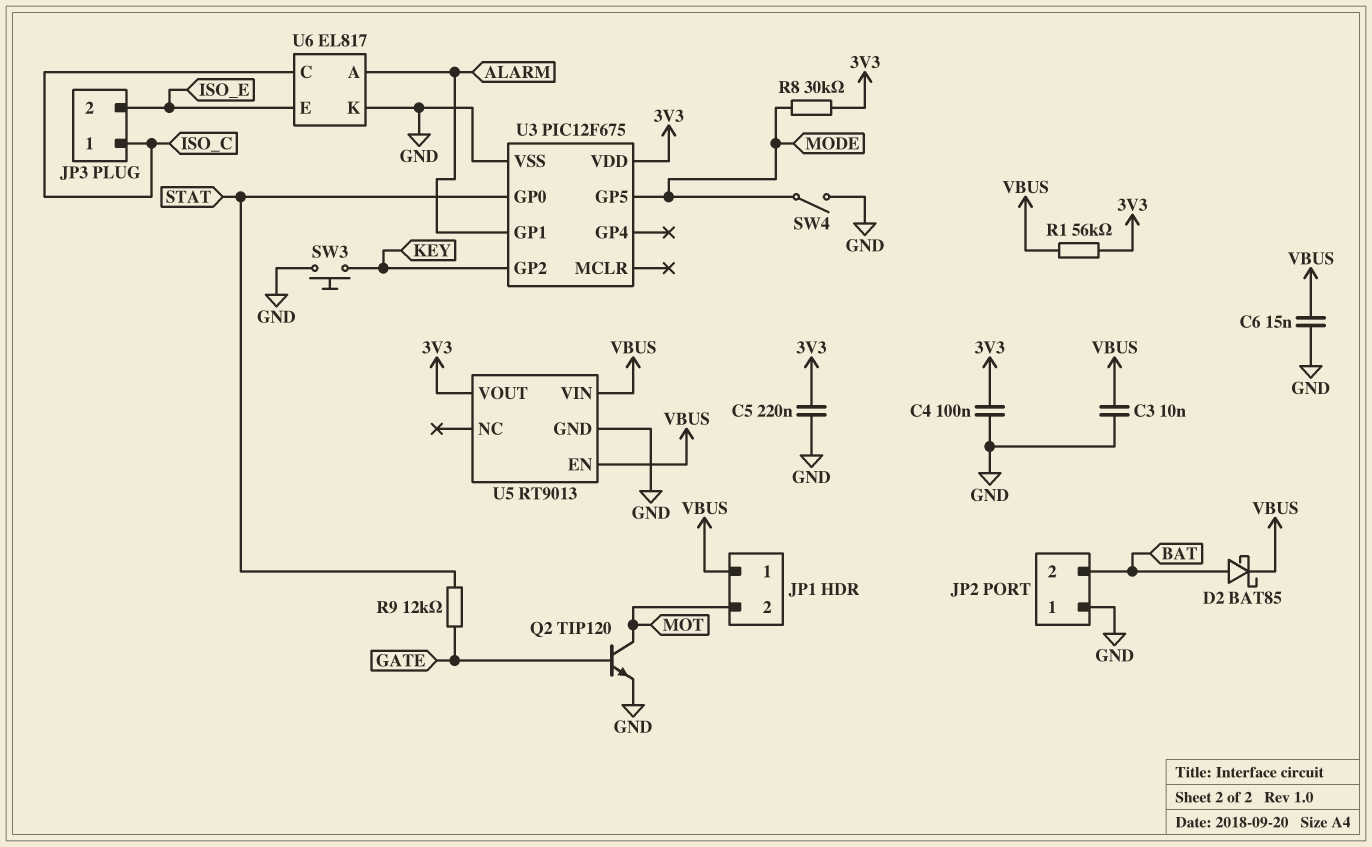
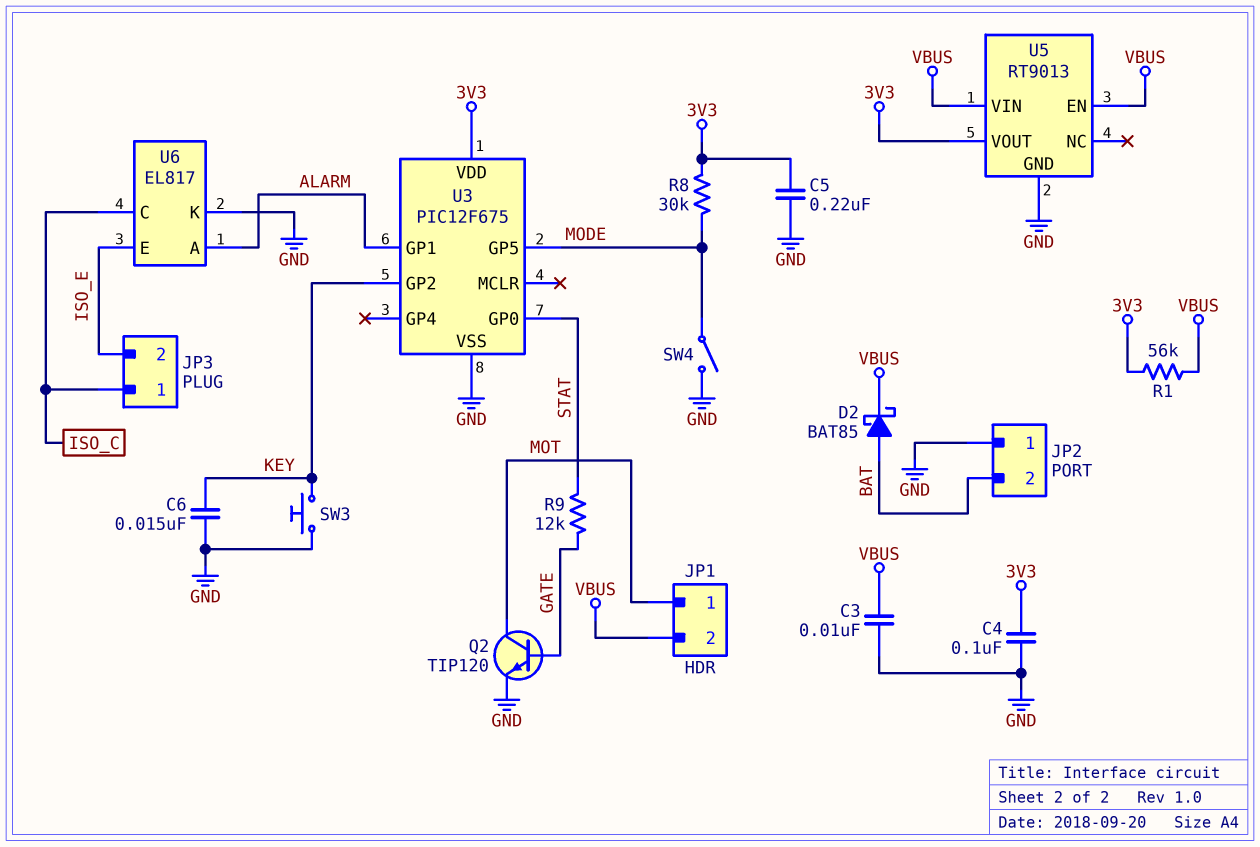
C6: 15nF (GND, VBUS) -> 15nF (GND, KEY)
JP1 pin 1: VBUS -> MOT
JP1 pin 2: MOT -> VBUS

